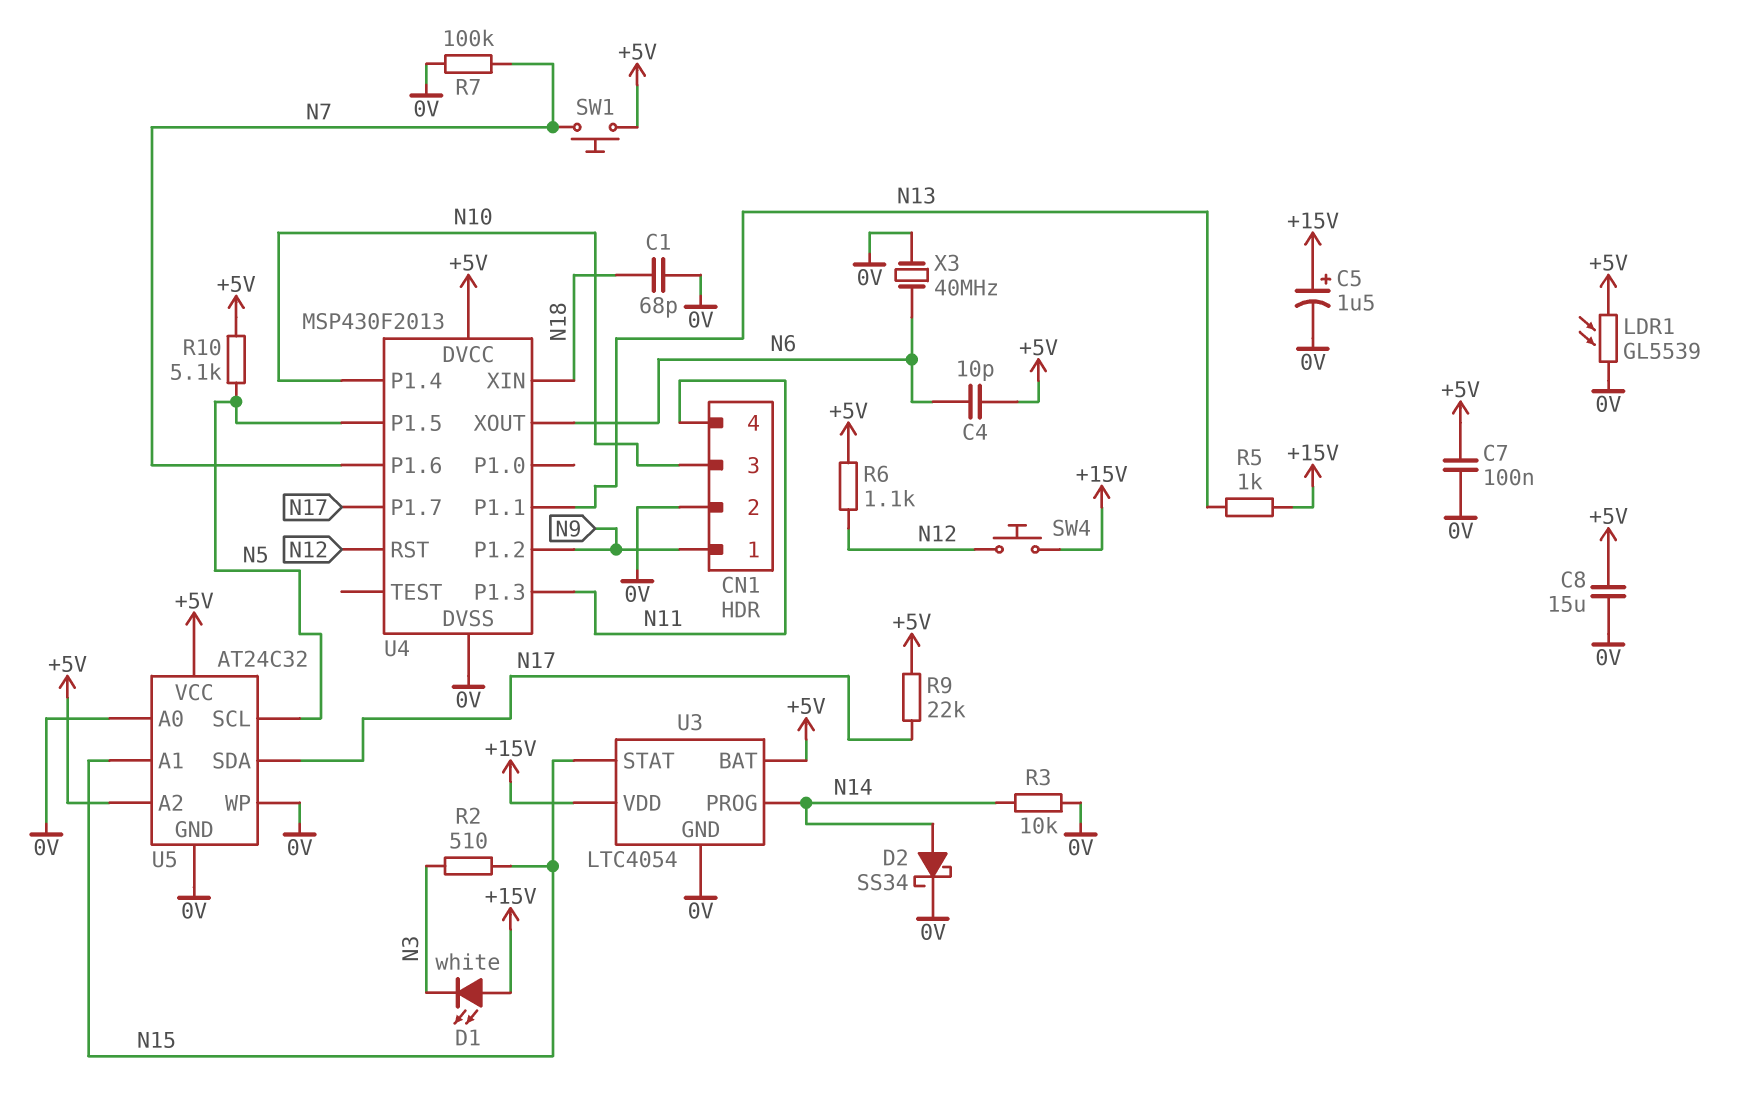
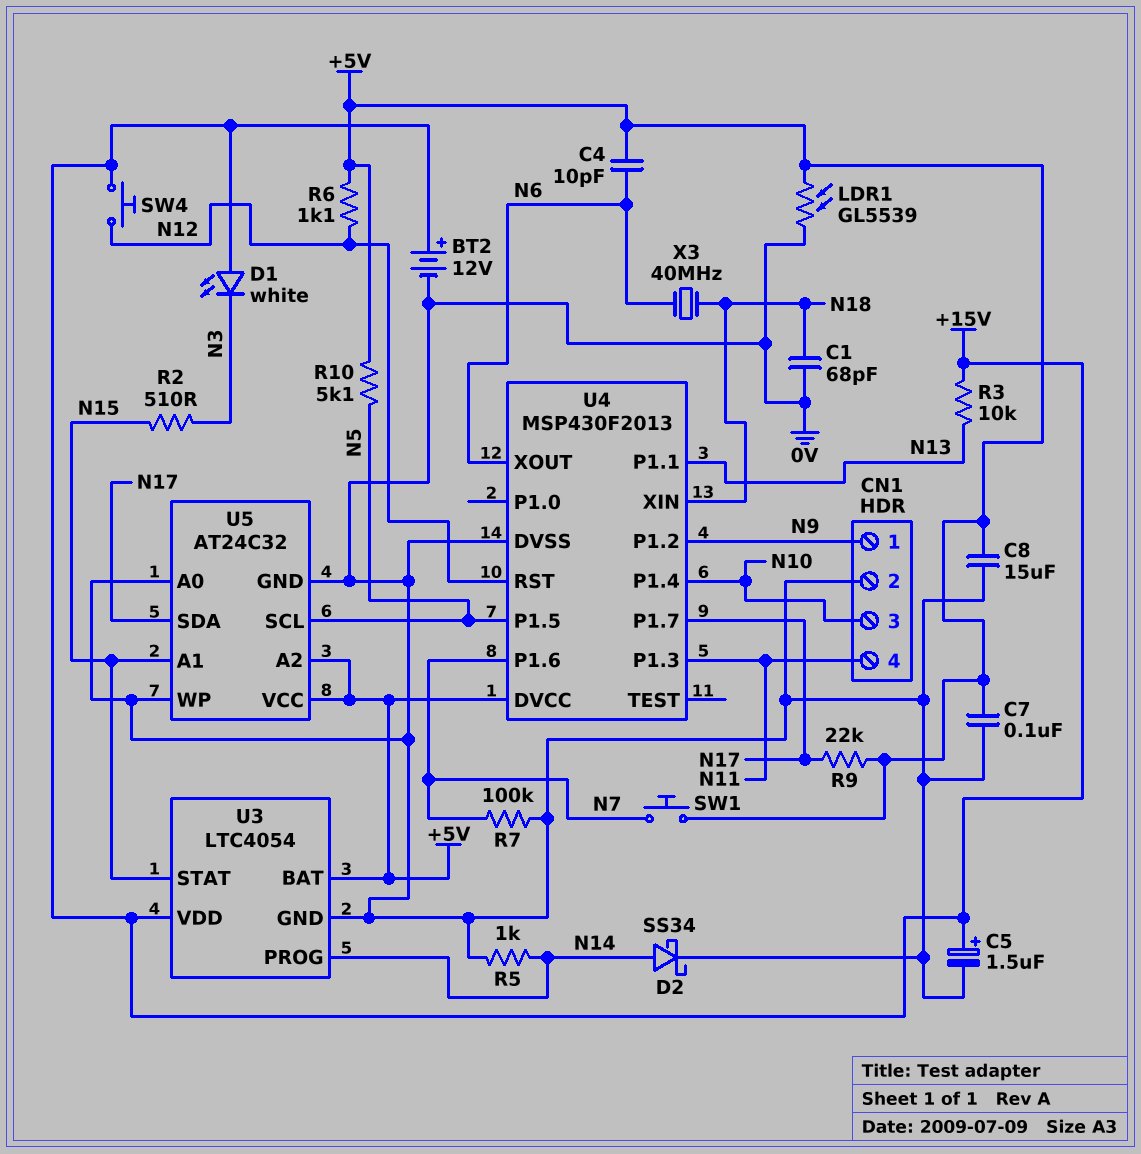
BT2: none -> 12V (plus +15V, minus 0V)
R3: 10k (0V, N14) -> 10k (+15V, N13)
R5: 1k (+15V, N13) -> 1k (0V, N14)
X3: 40MHz (0V, N6) -> 40MHz (N6, N18)

